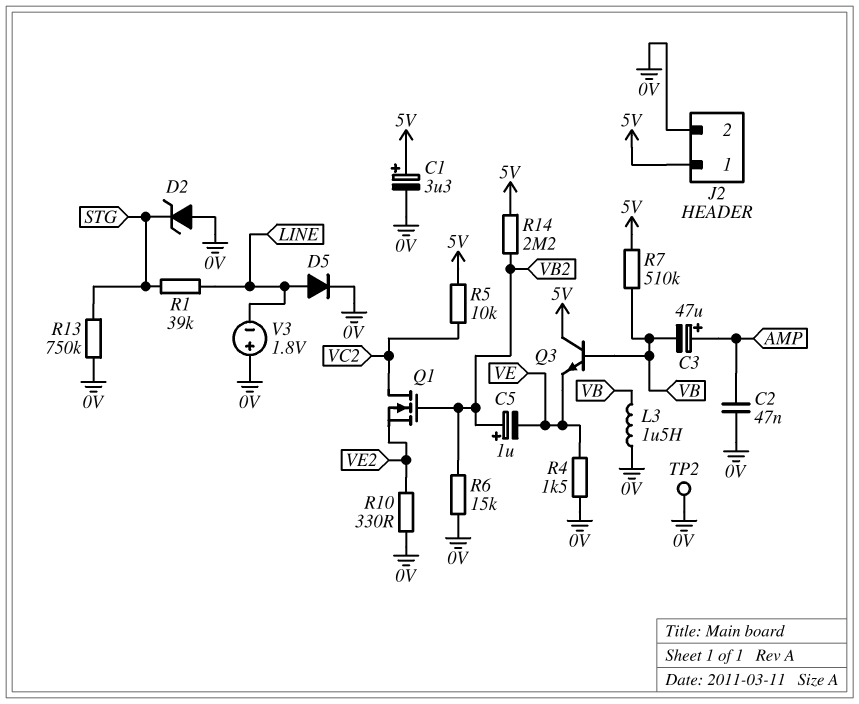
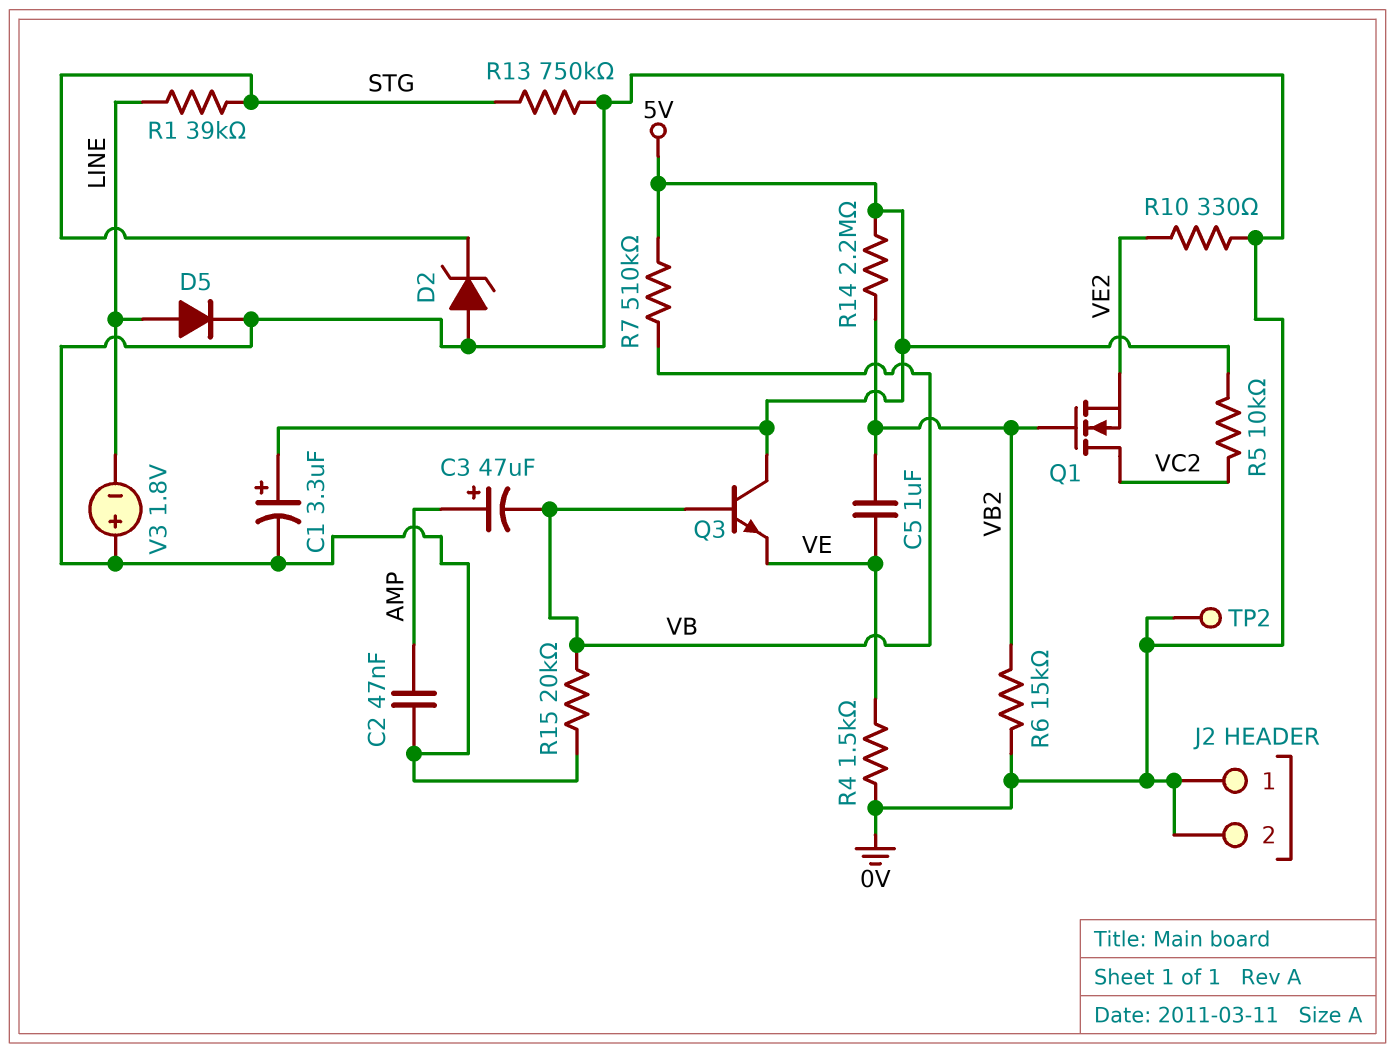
C5: 1uF (plus VB2, minus VE) -> 1uF (VB2, VE)
J2 pin 1: 5V -> 0V
L3: 1.5uH (0V, VB) -> none
R15: none -> 20k (0V, VB)

